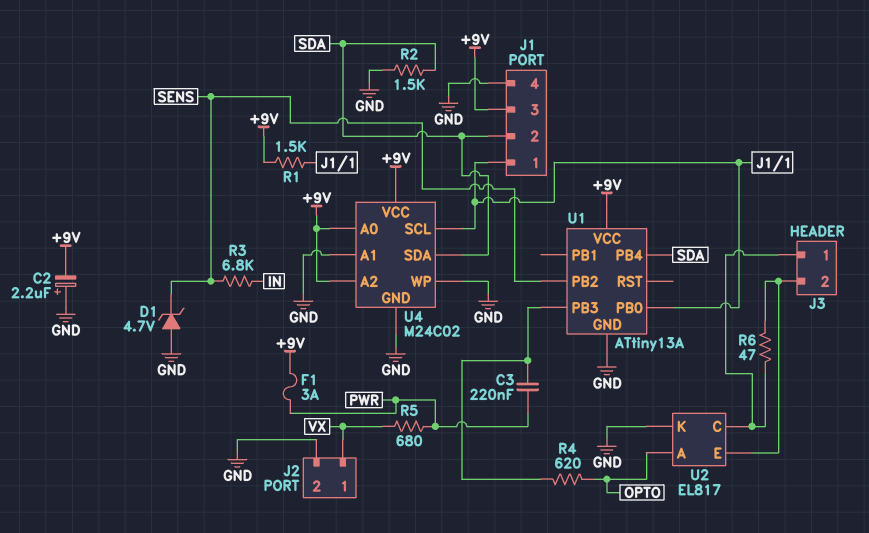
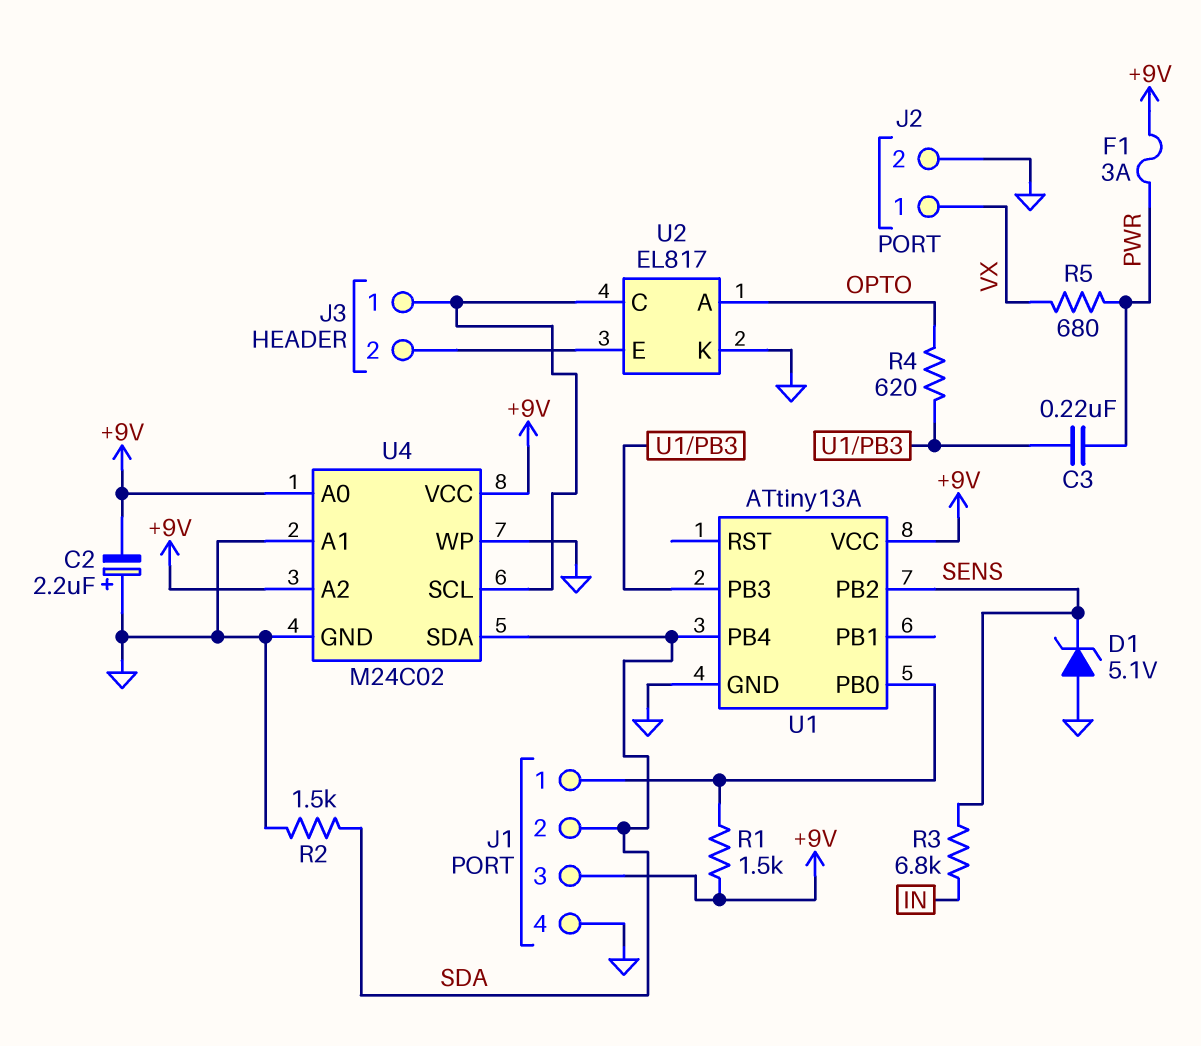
D1: zener 4.7V (A GND, K SENS) -> zener 5.1V (A GND, K SENS)
R6: 47 (J3/1, J3/2) -> none
U4 pin SCL: J1/1 -> J3/1

